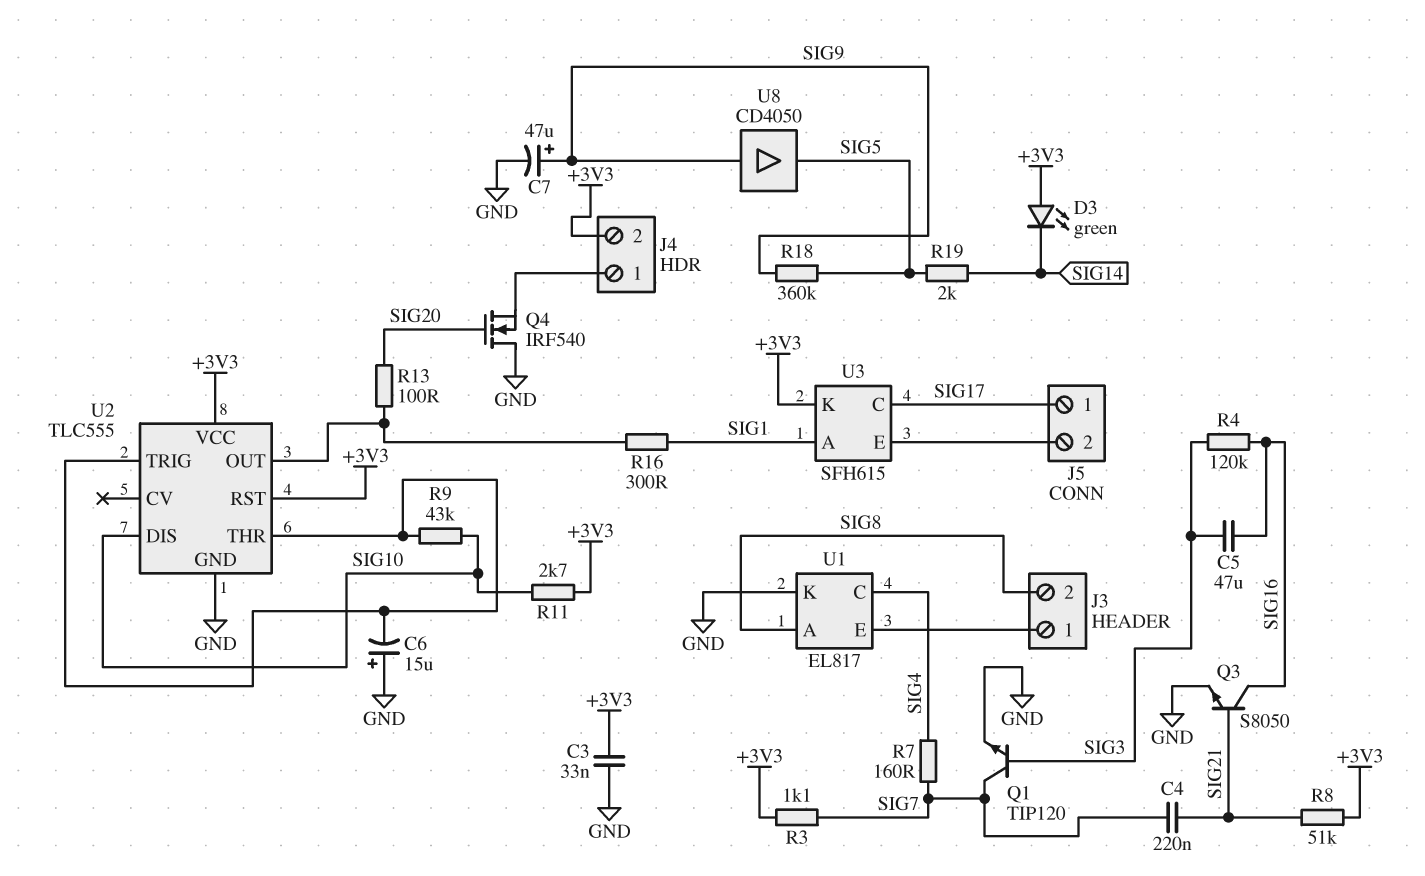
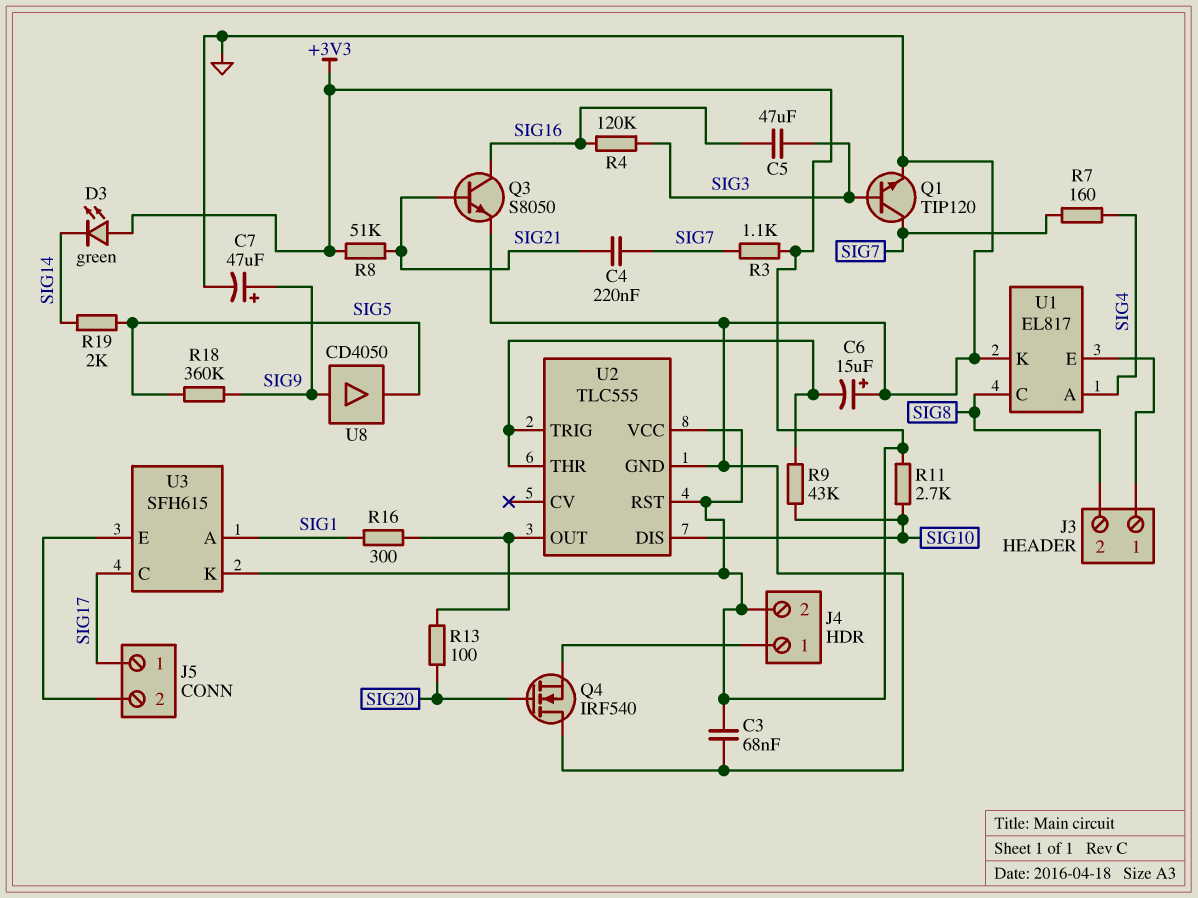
C3: 33nF (+3V3, GND) -> 68nF (+3V3, GND)
U1 pin A: SIG8 -> SIG4
U1 pin C: SIG4 -> SIG8

